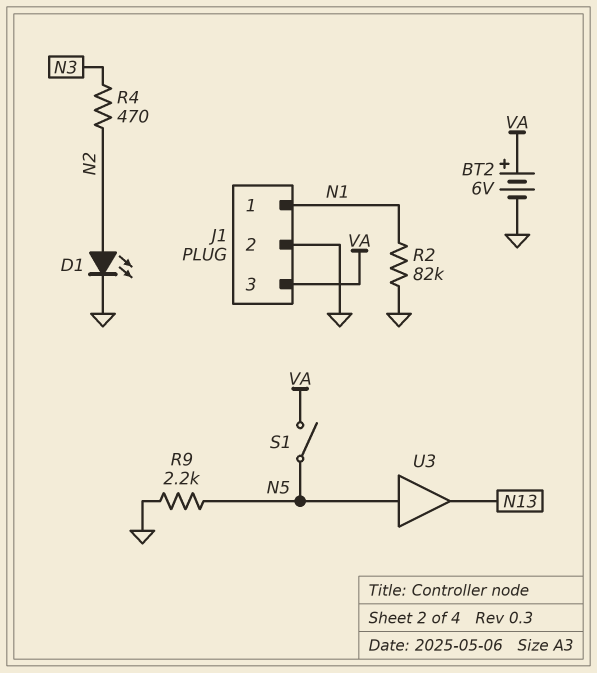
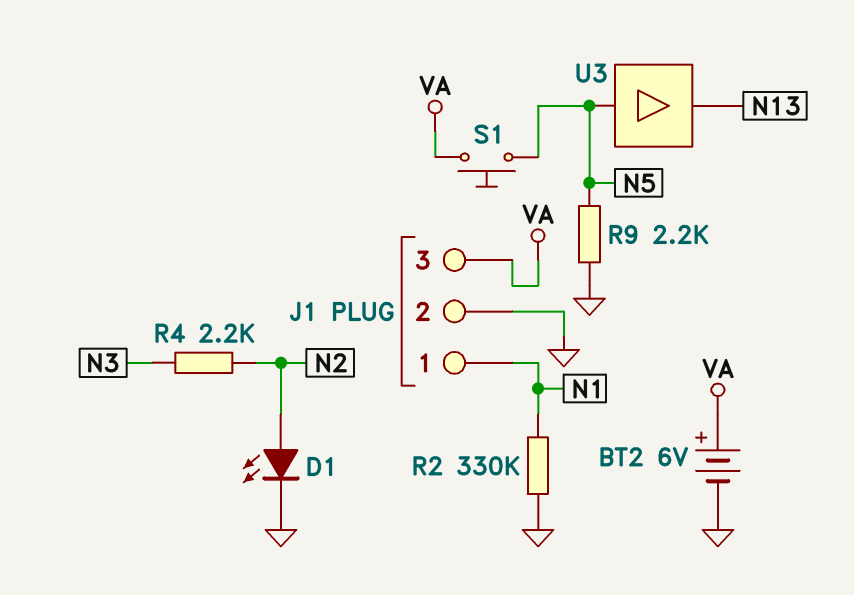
R2: 82k (GND, N1) -> 330k (GND, N1)
R4: 470 (N2, N3) -> 2.2k (N2, N3)
S1: switch (N5, VA) -> button (N5, VA)

